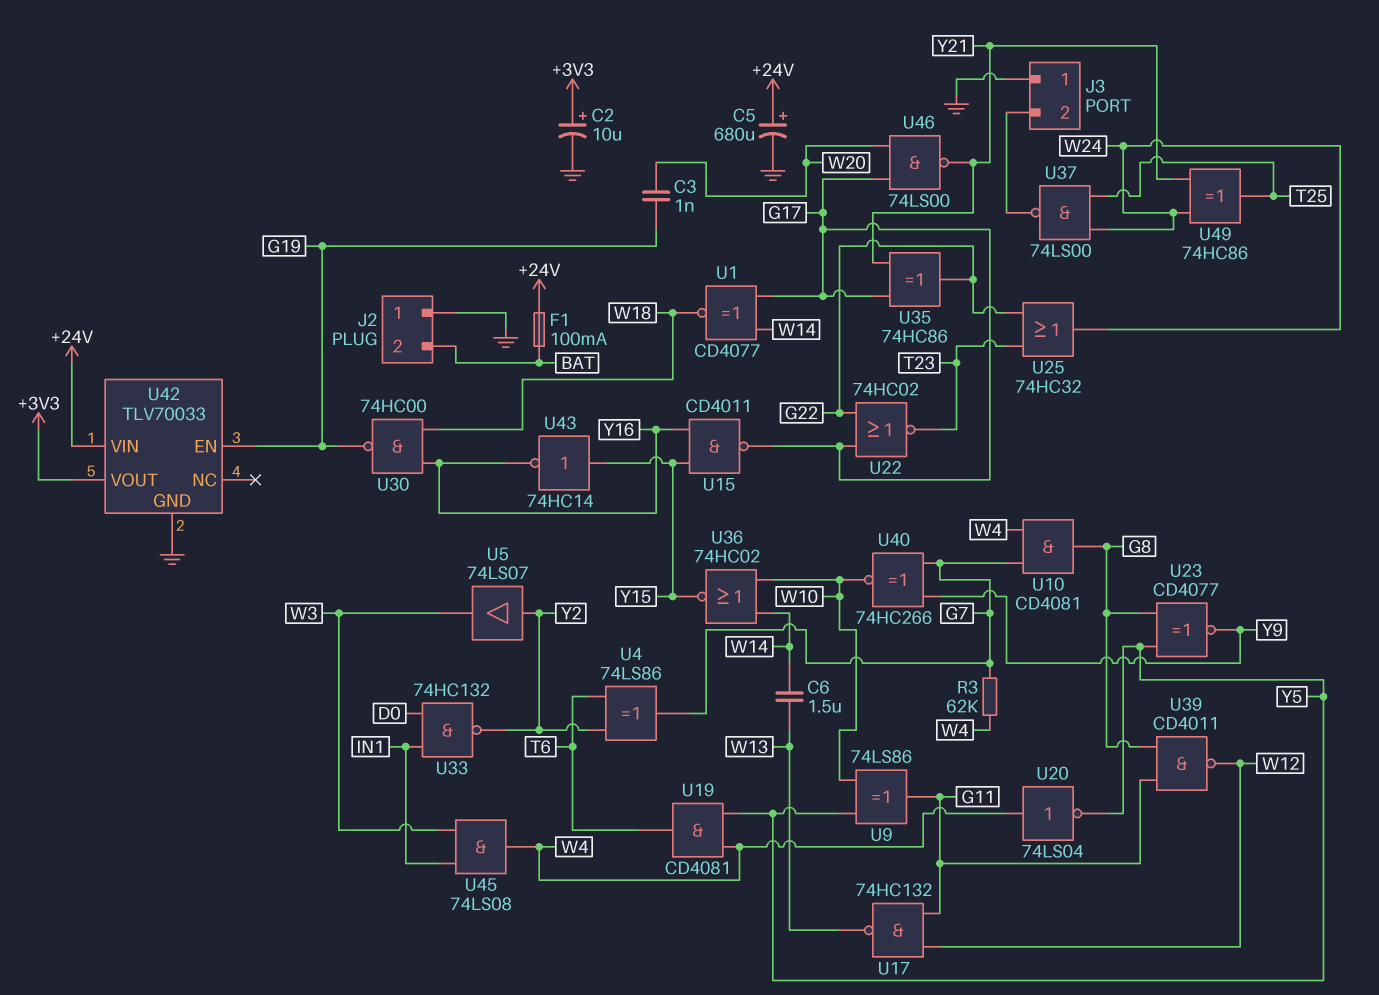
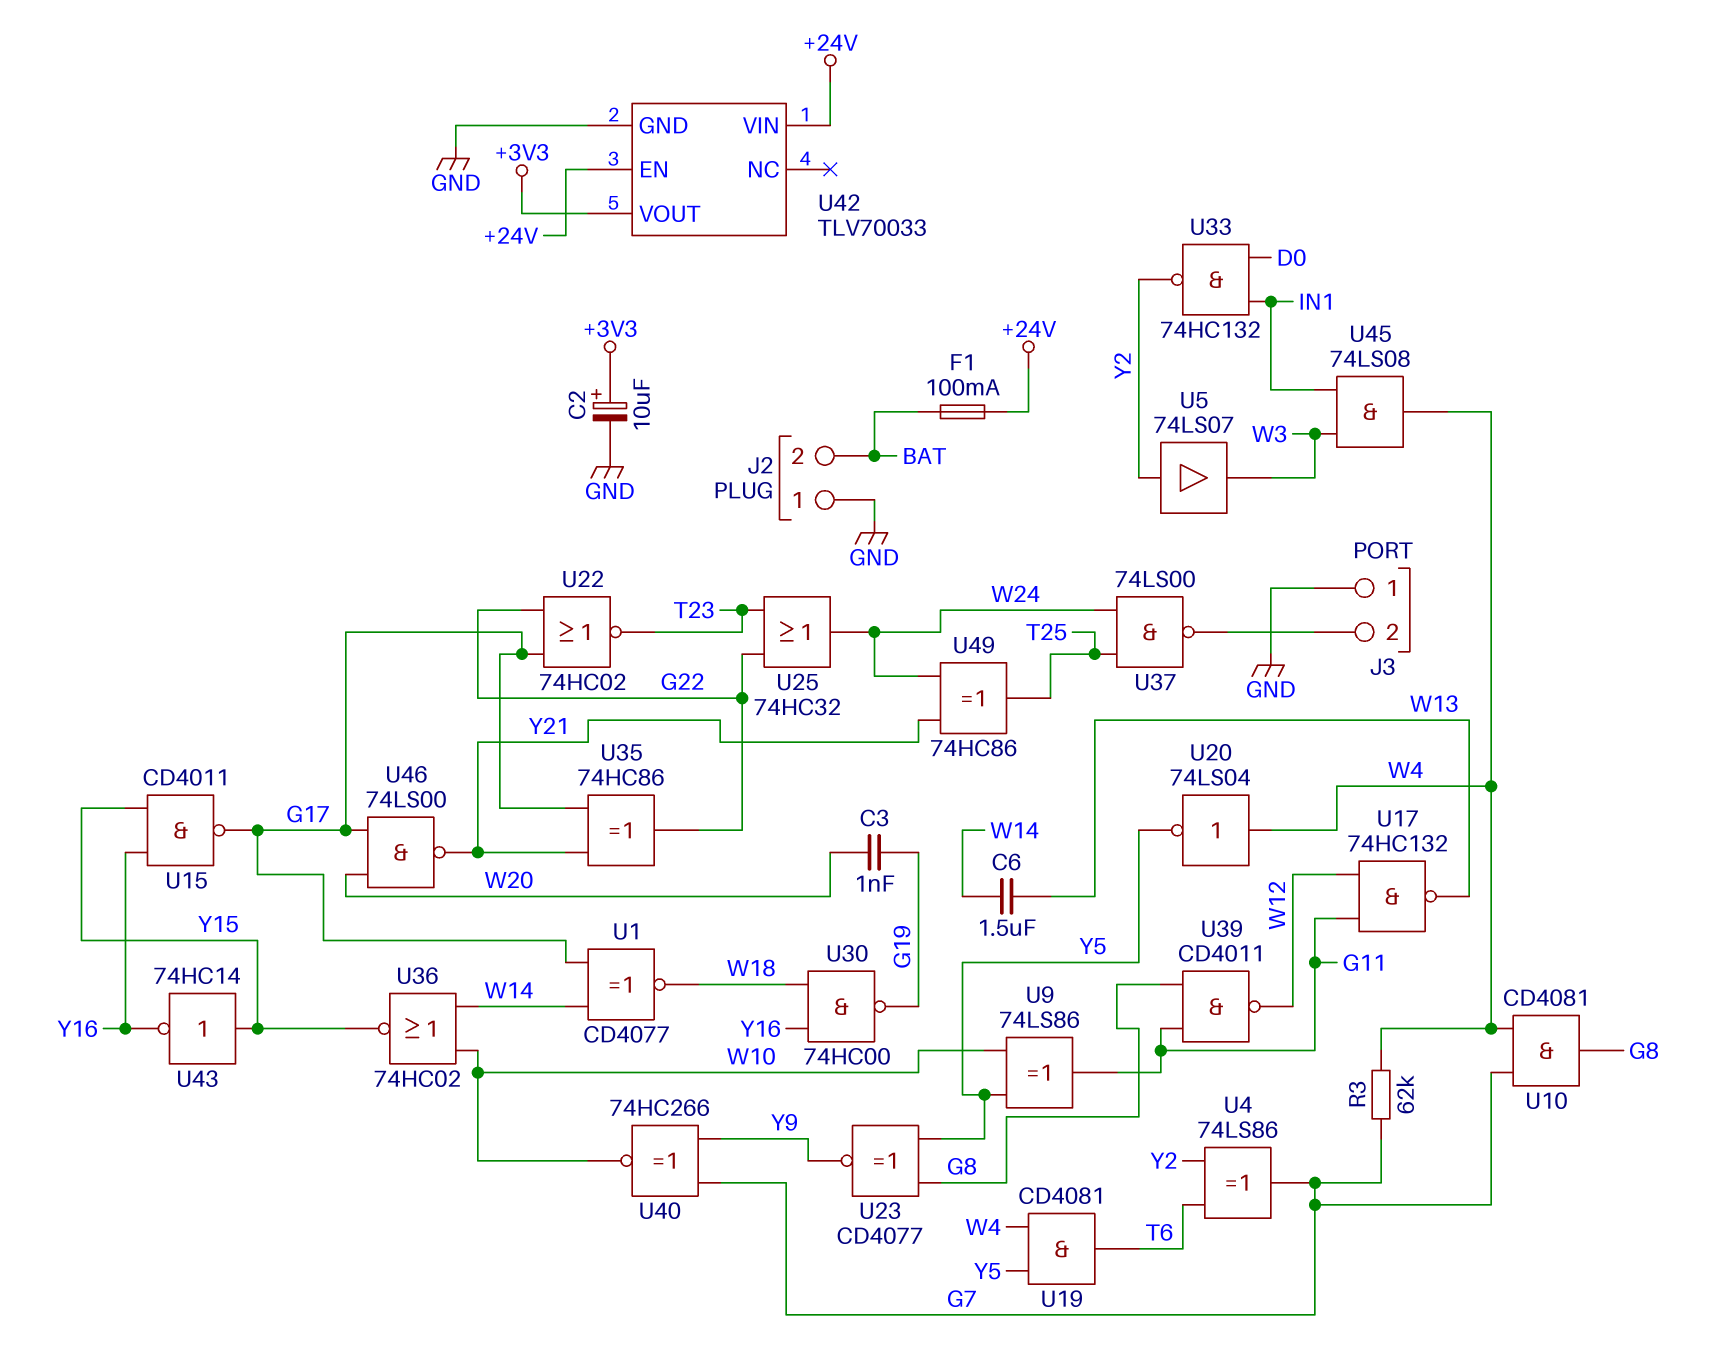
C5: 680uF (plus +24V, minus GND) -> none
U42 pin EN: G19 -> +24V

